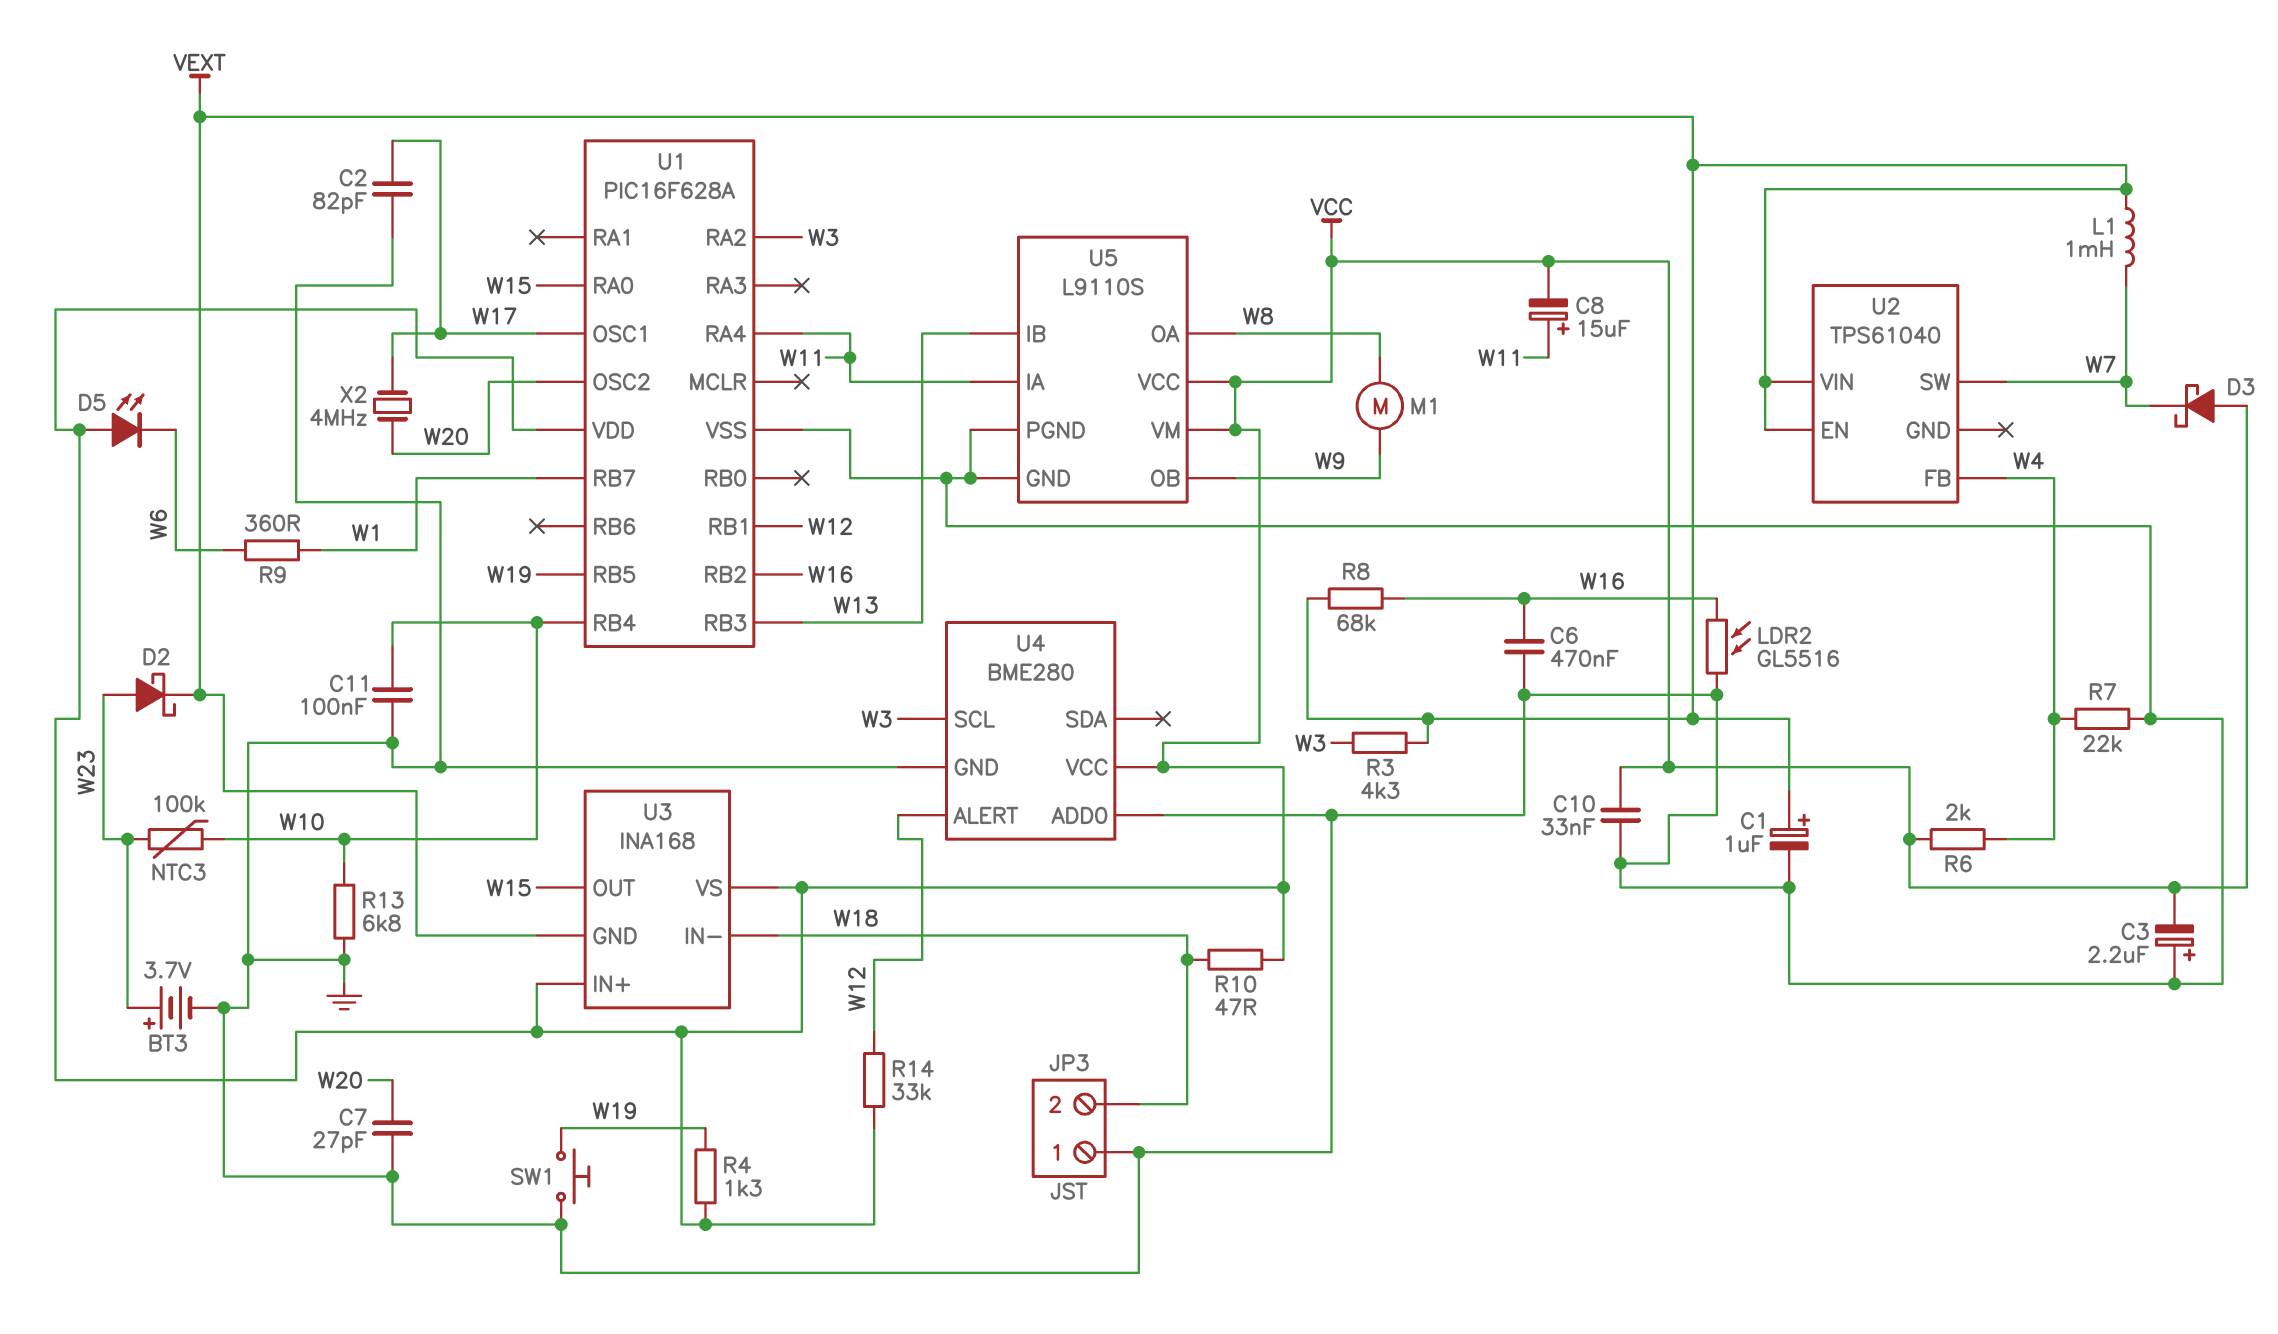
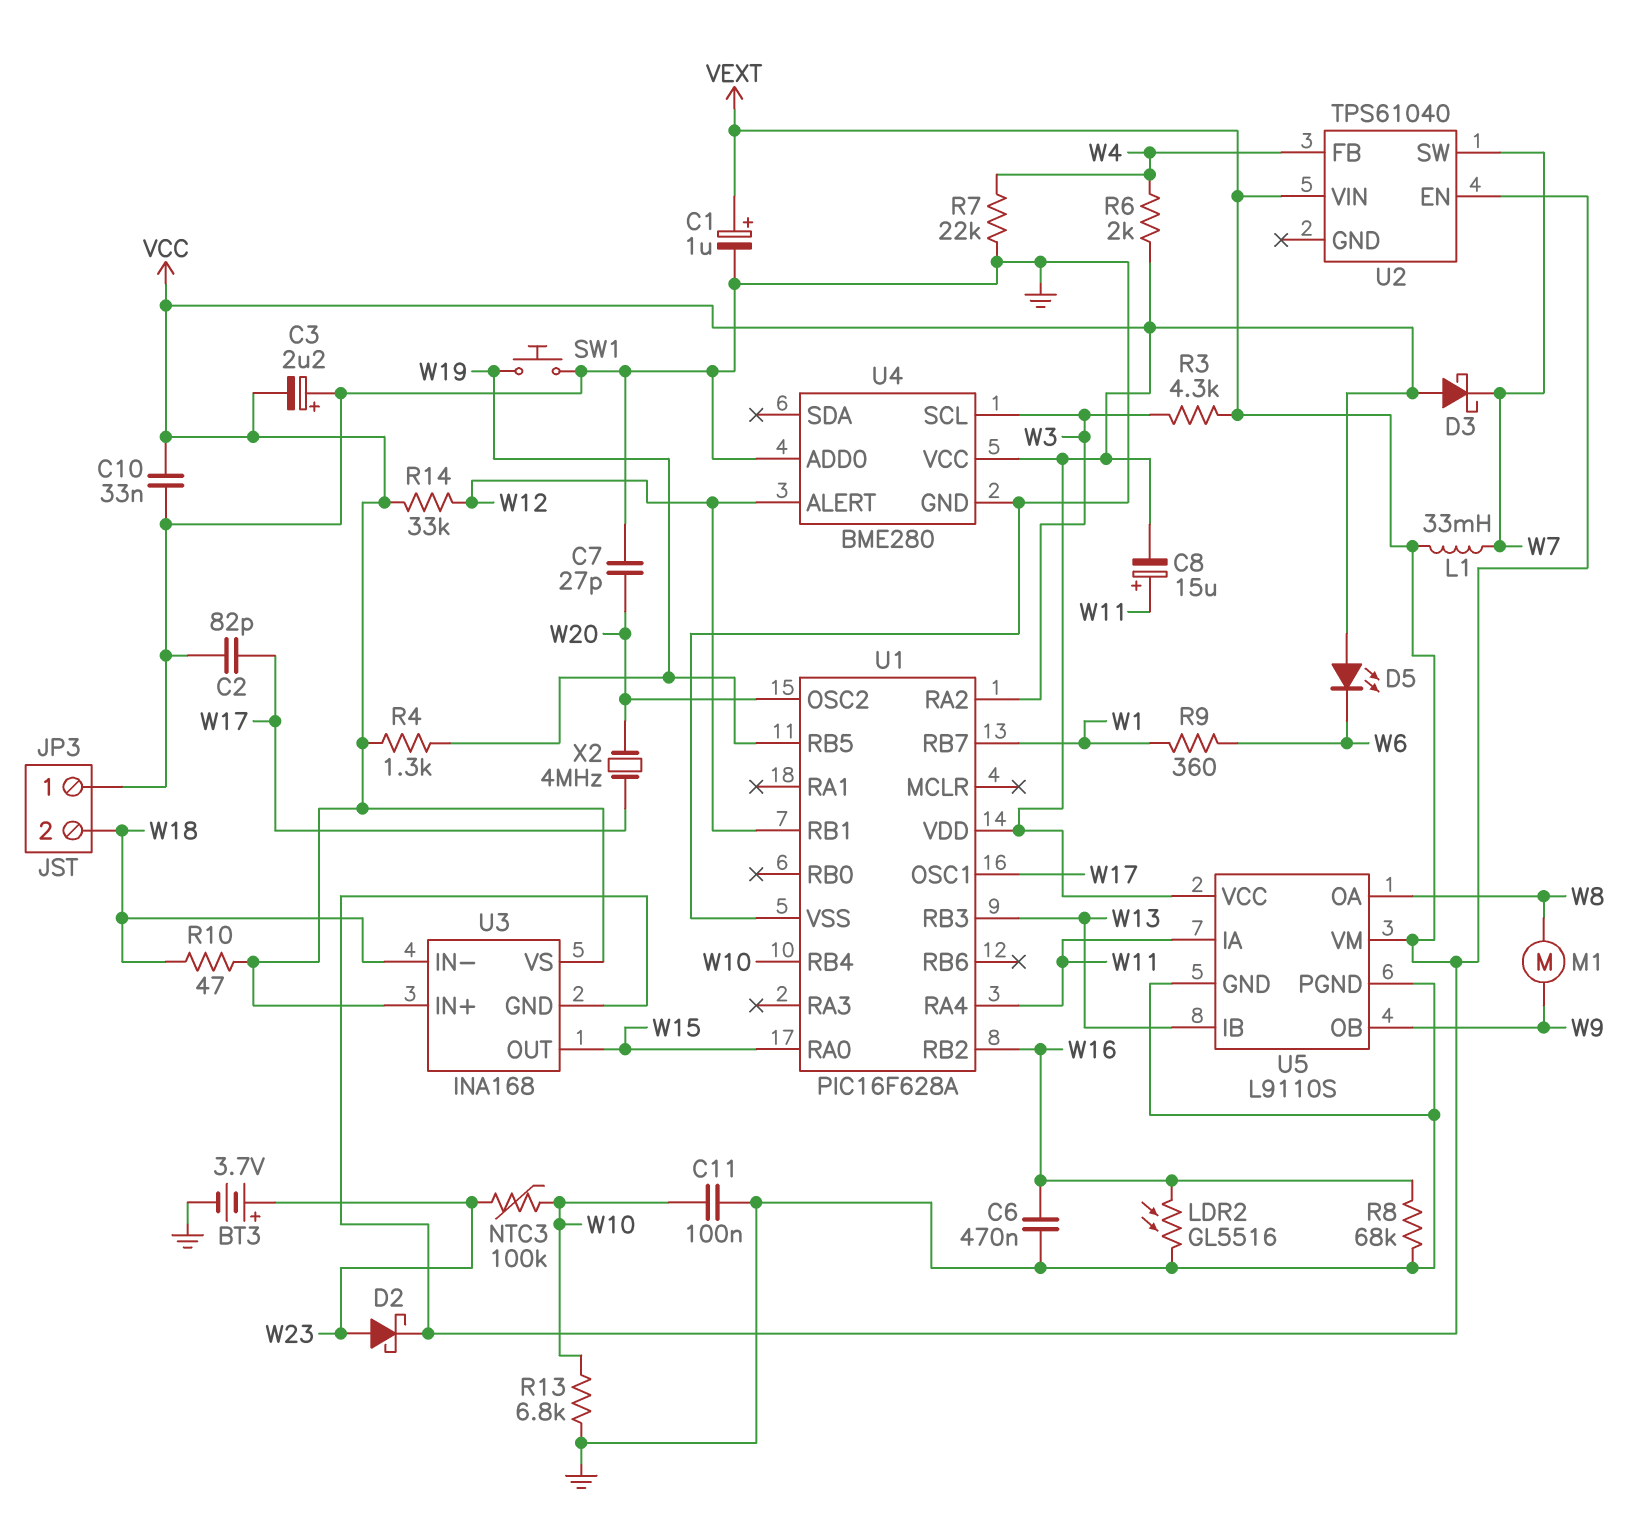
L1: 1mH (VEXT, W7) -> 33mH (VEXT, W7)
R8: 68k (VEXT, W16) -> 68k (GND, W16)
U5 pin VM: VCC -> VEXT

